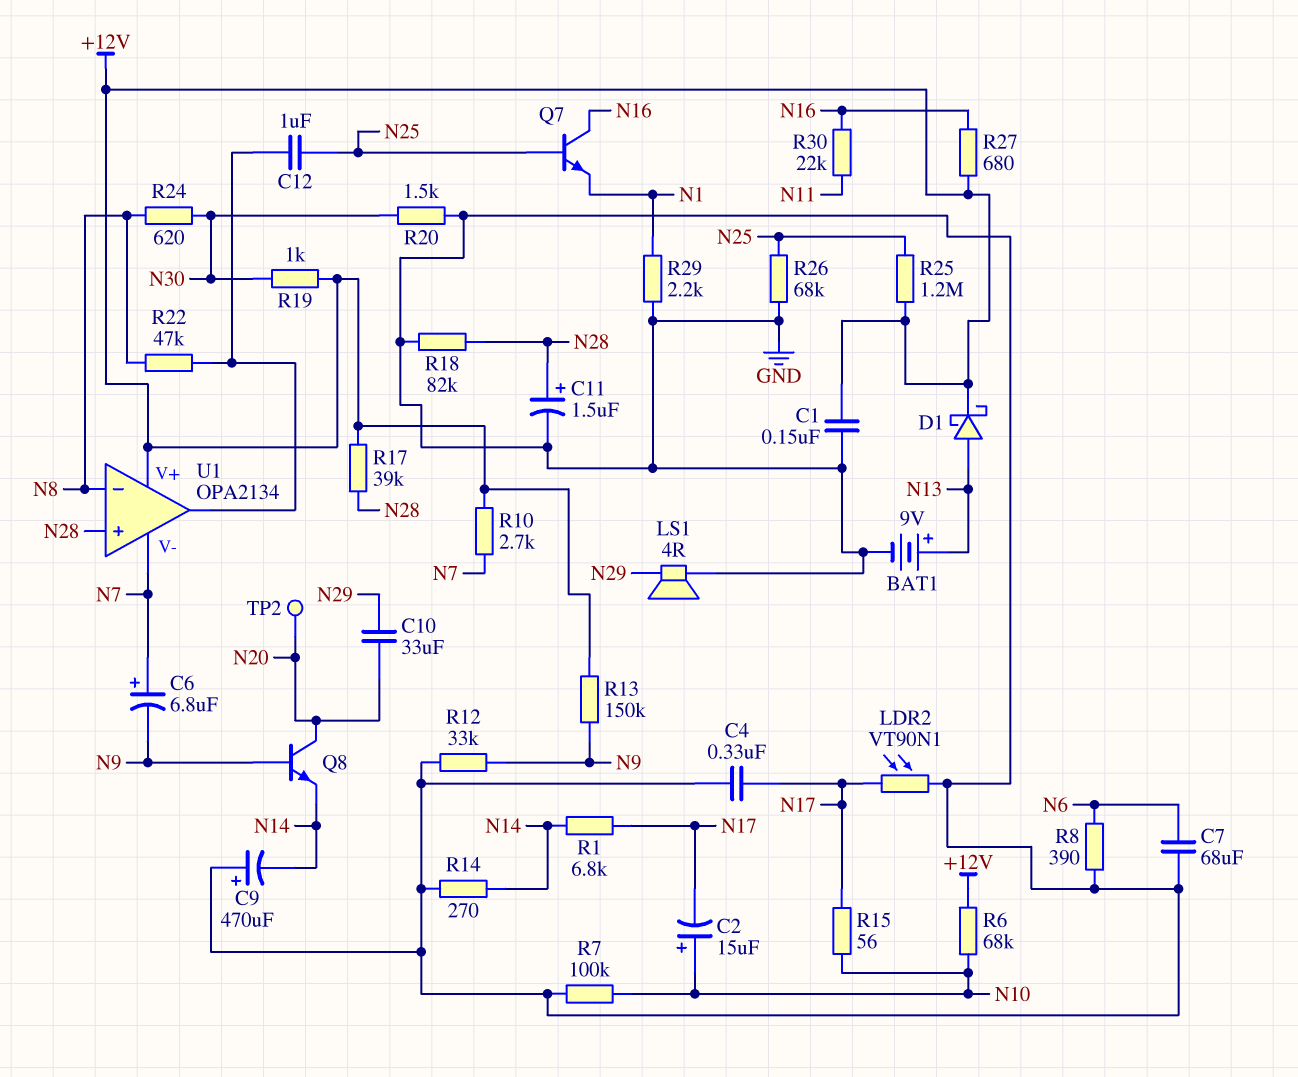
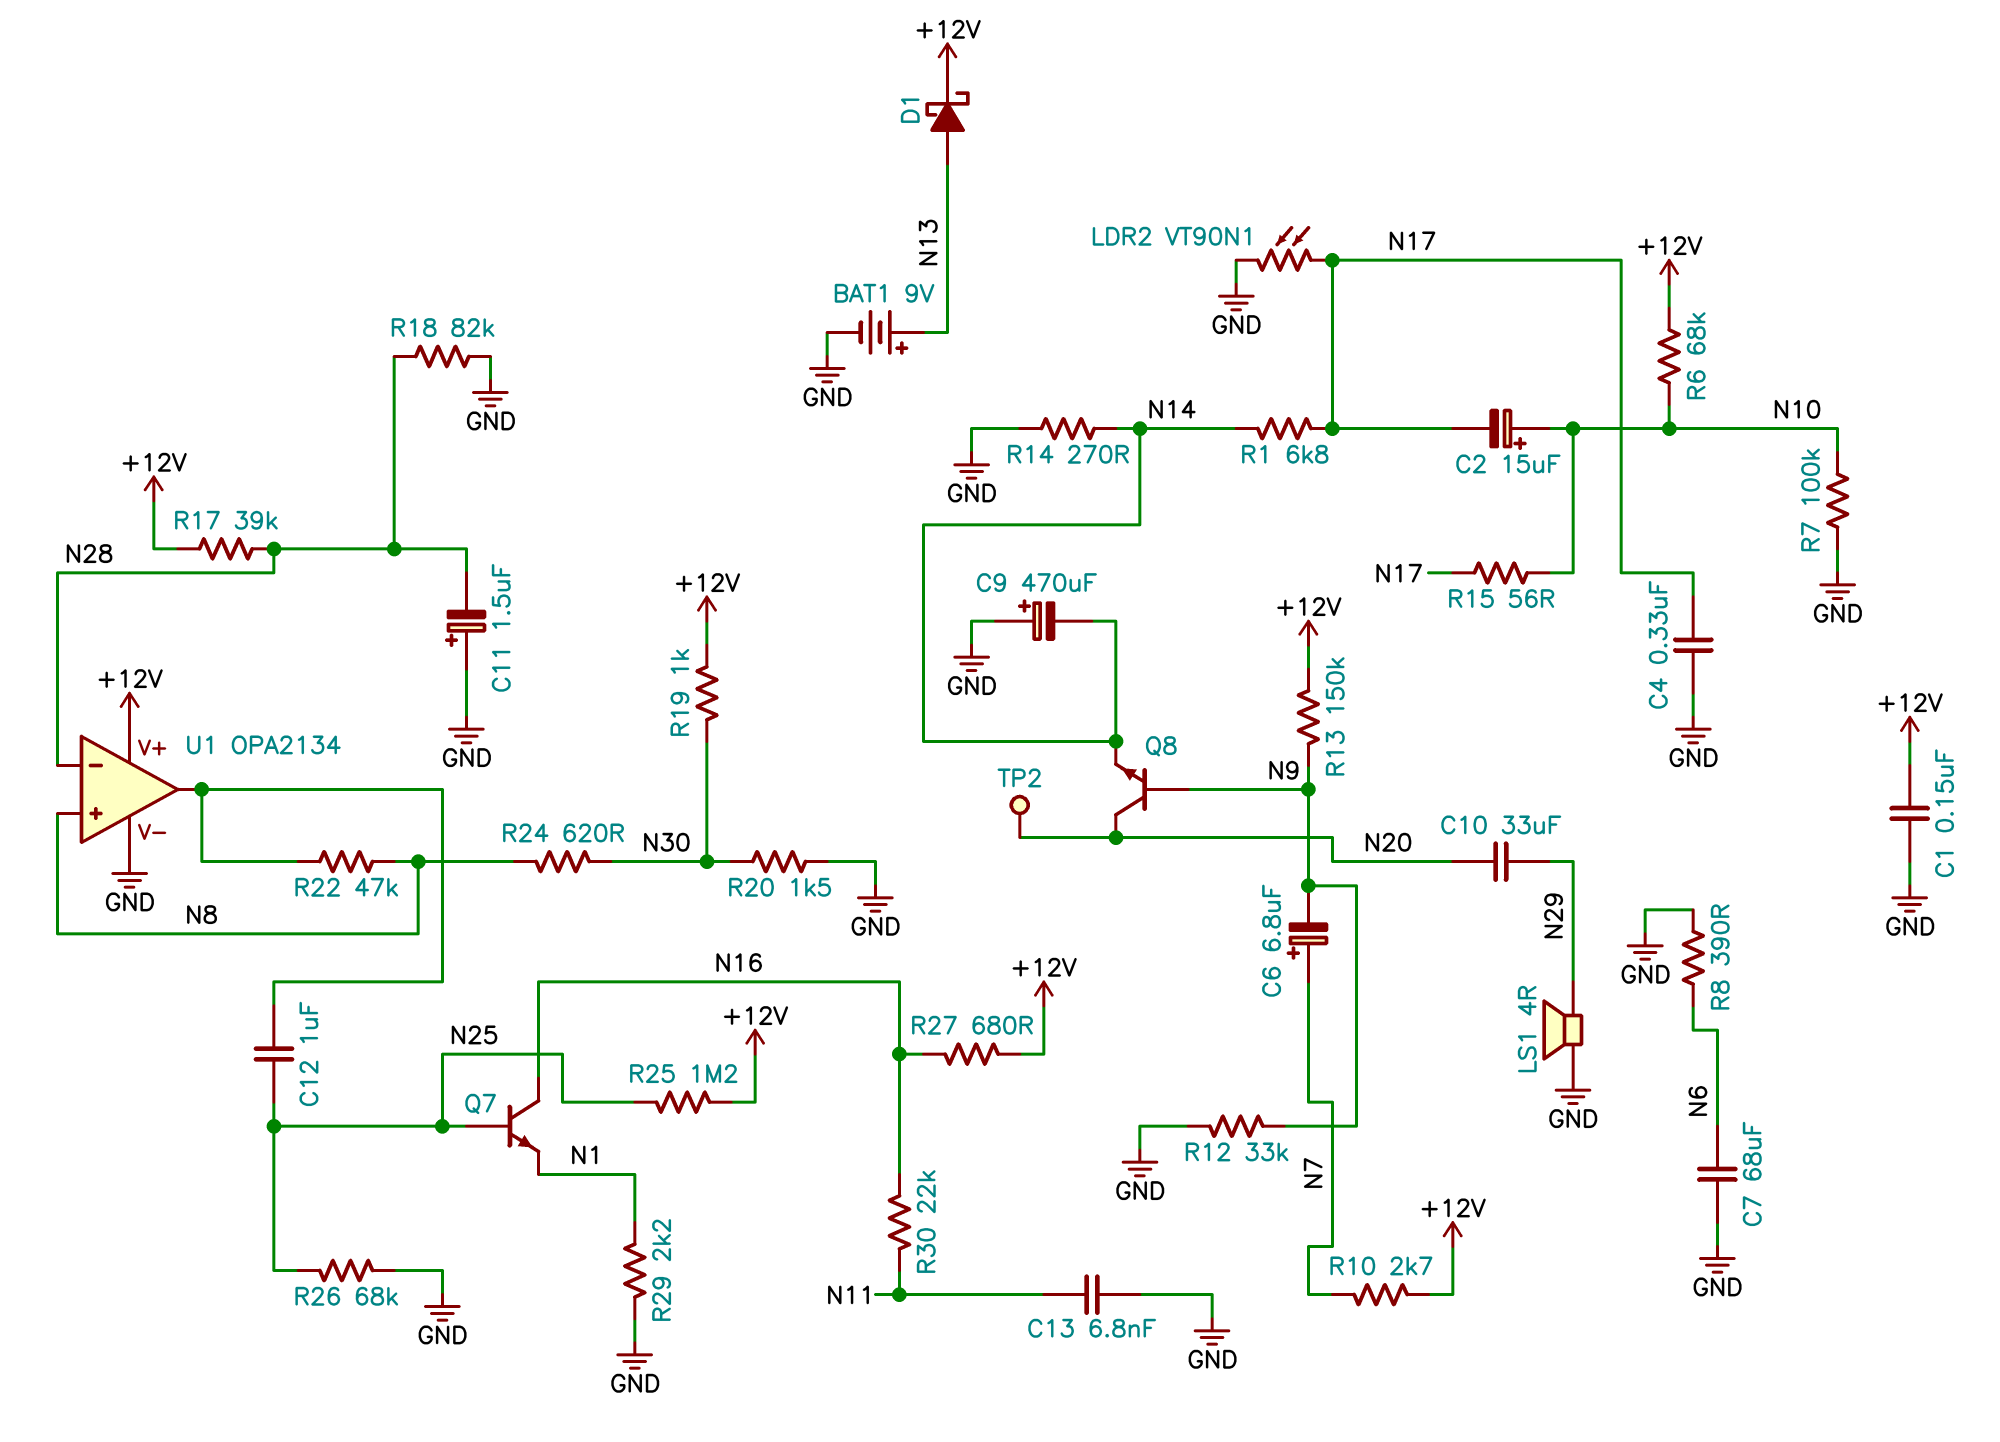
C11: 1.5uF (plus N28, minus GND) -> 1.5uF (plus GND, minus N28)
C13: none -> 6.8nF (GND, N11)
U1 pin V-: N7 -> GND
U1 pin in+: N28 -> N8
U1 pin in-: N8 -> N28

